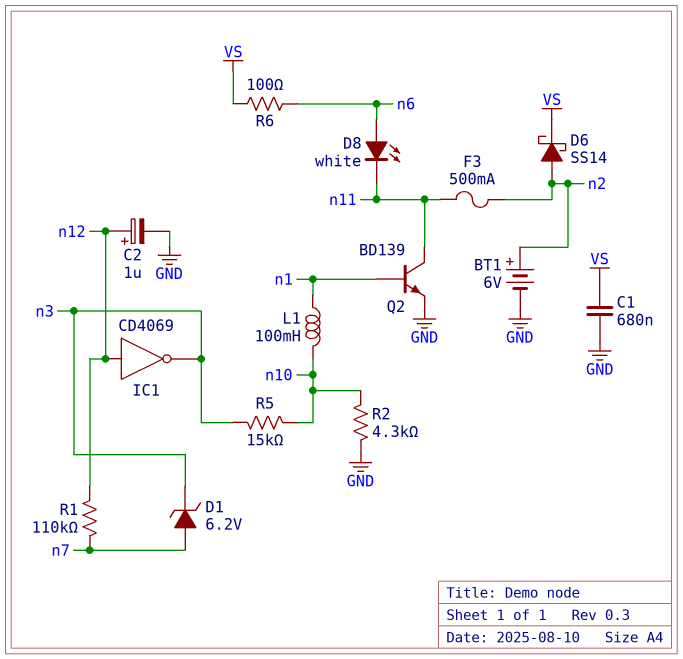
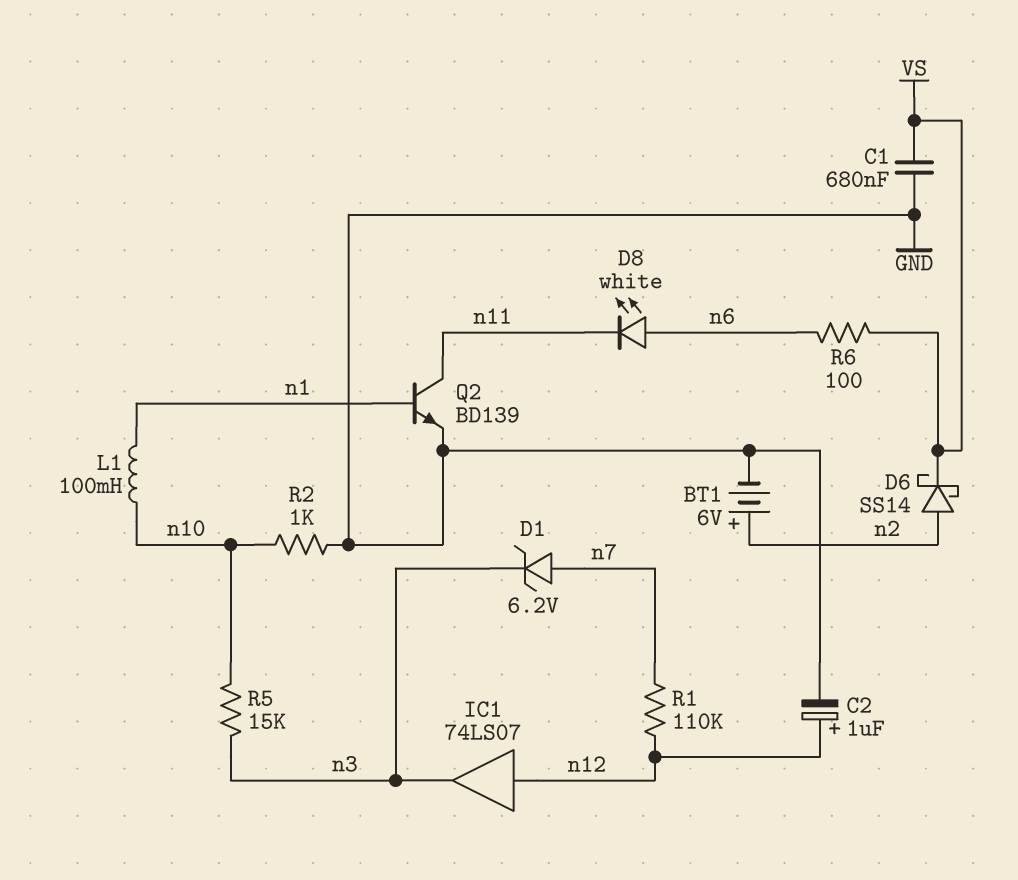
F3: 500mA (n2, n11) -> none
IC1: NOT CD4069 (in n12, out n3) -> buffer 74LS07 (in n12, out n3)
R2: 4.3k (GND, n10) -> 1k (GND, n10)

